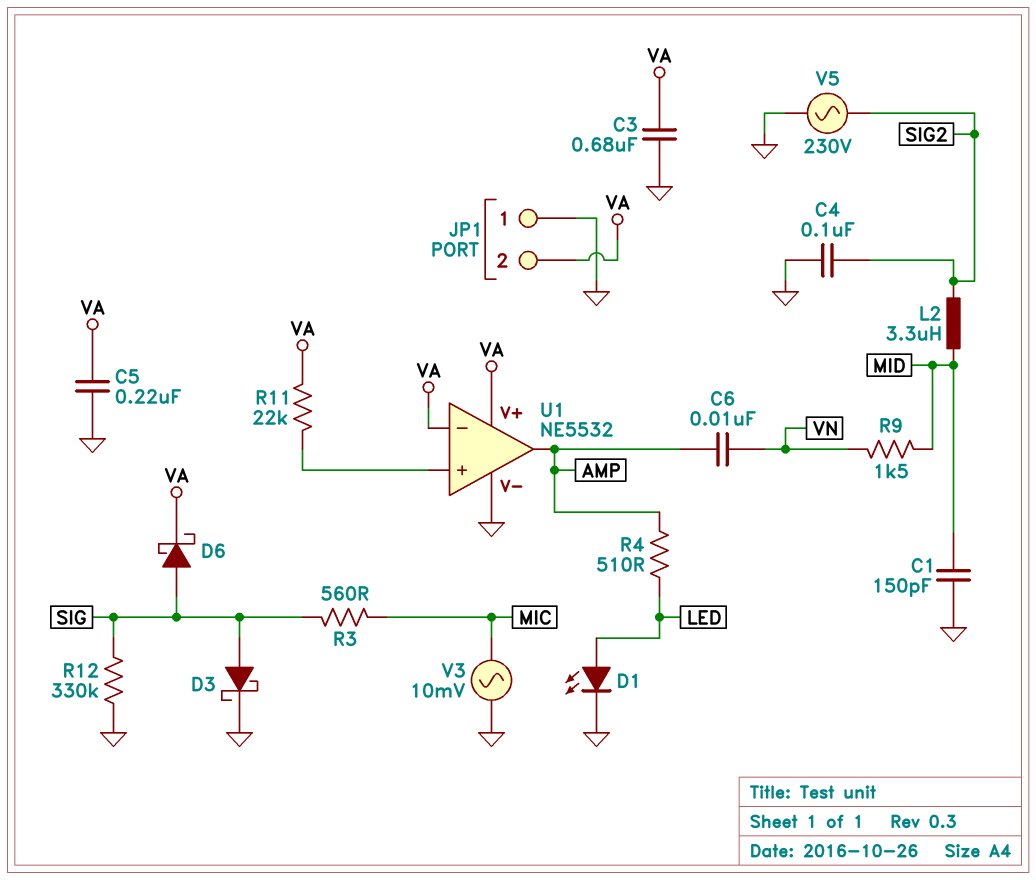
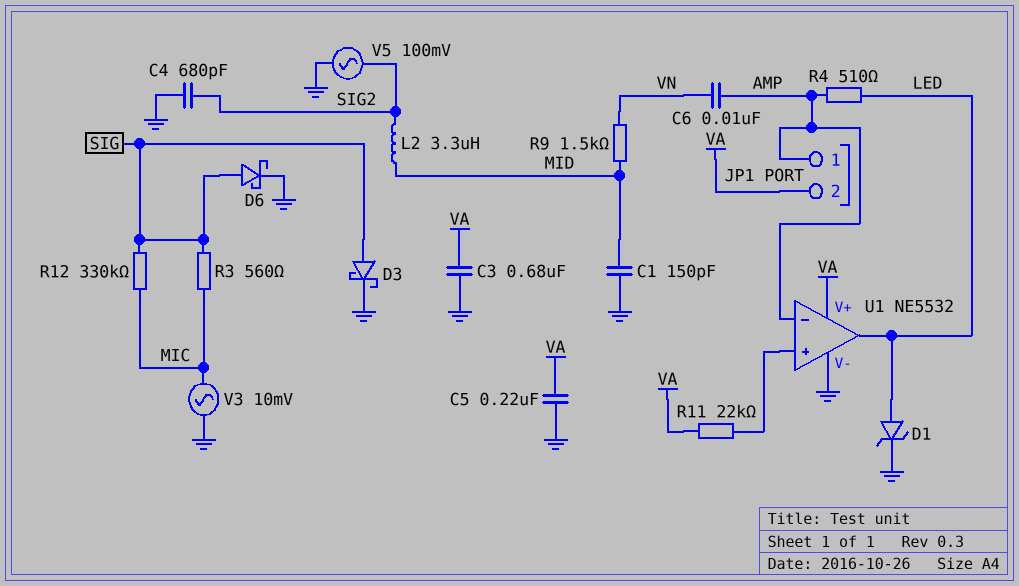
C4: 100nF (GND, SIG2) -> 680pF (GND, SIG2)
D1: LED (A LED, K GND) -> zener (A LED, K GND)
D6: schottky (A SIG, K VA) -> schottky (A SIG, K GND)
JP1 pin 1: GND -> AMP
R12: 330k (GND, SIG) -> 330k (MIC, SIG)
U1 pin in-: VA -> AMP
U1 pin out: AMP -> LED
V5: AC 230V (GND, SIG2) -> AC 100mV (GND, SIG2)

